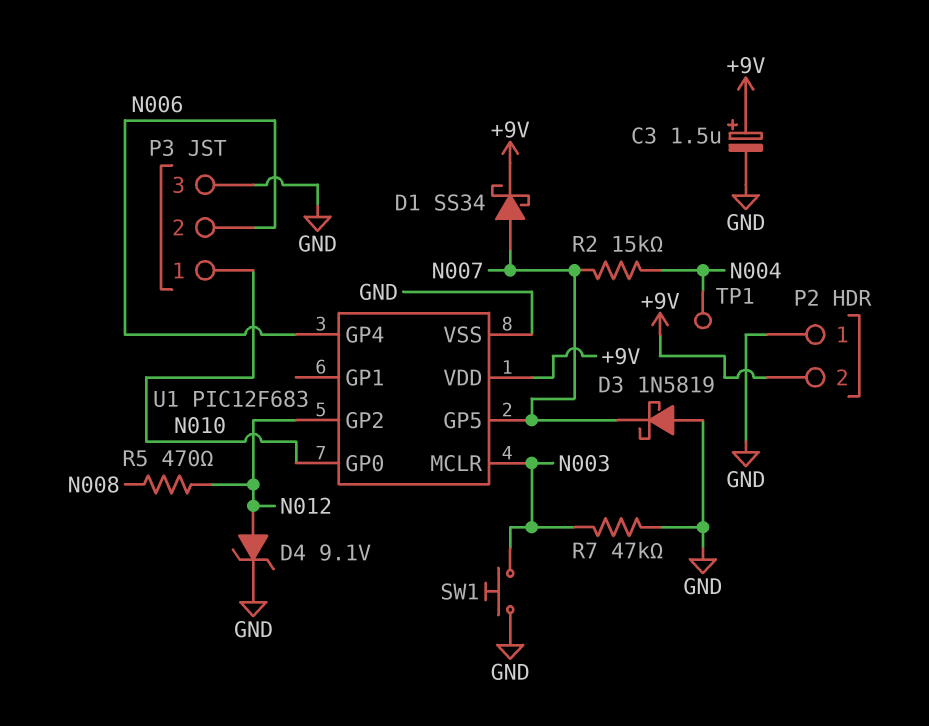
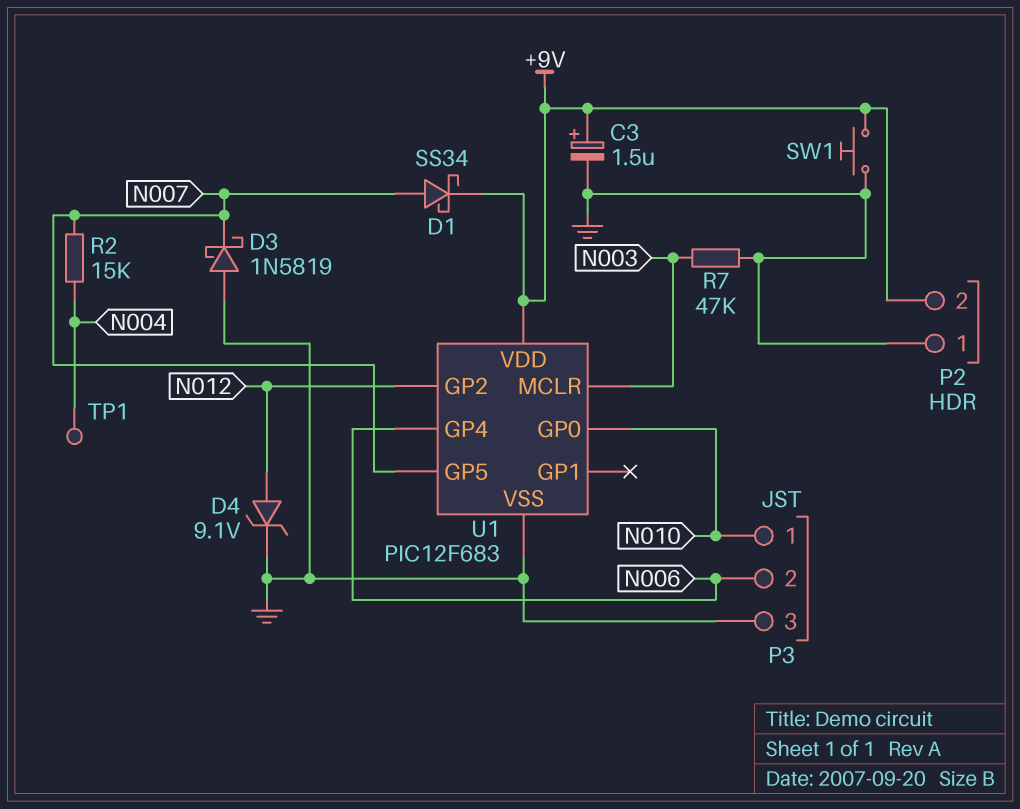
R5: 470 (N008, N012) -> none
SW1: button (GND, N003) -> button (+9V, GND)

